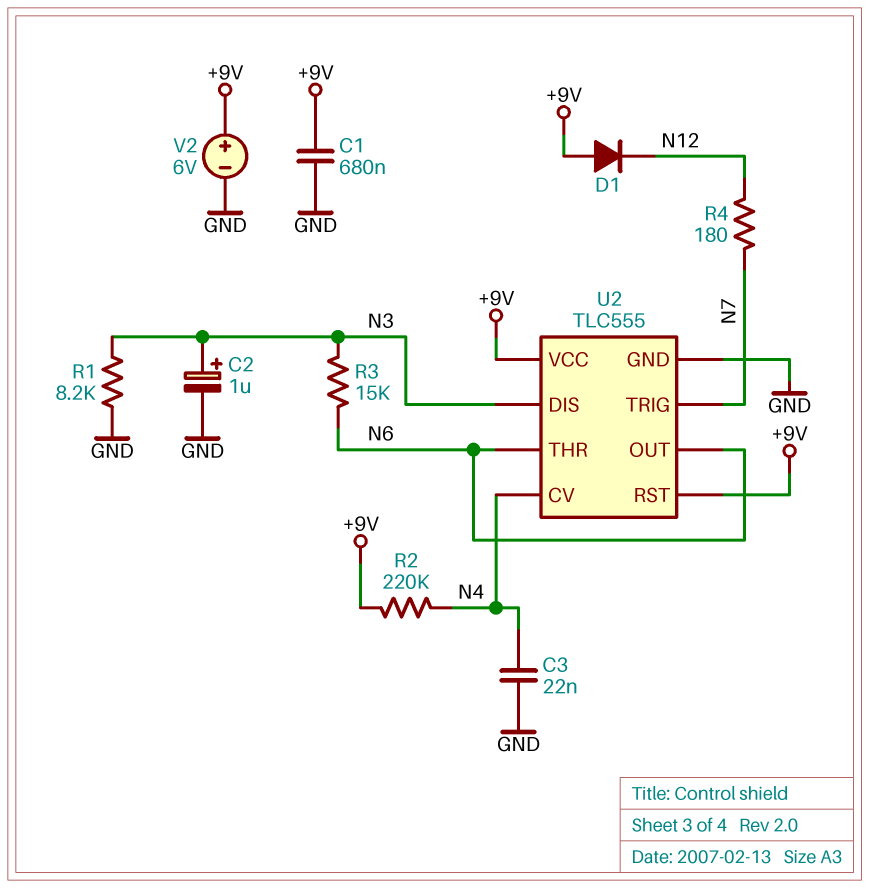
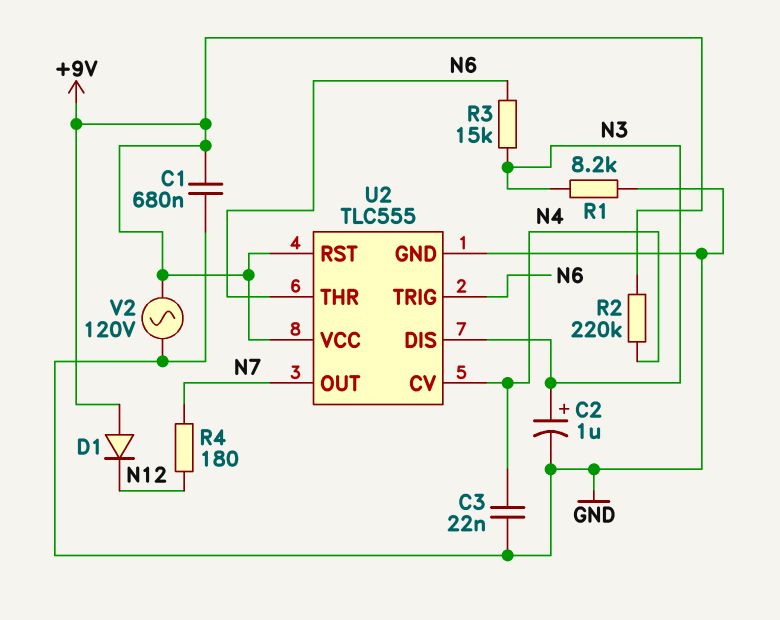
U2 pin OUT: N6 -> N7
U2 pin TRIG: N7 -> N6
V2: 6V (plus +9V, minus GND) -> AC 120V (+9V, GND)

